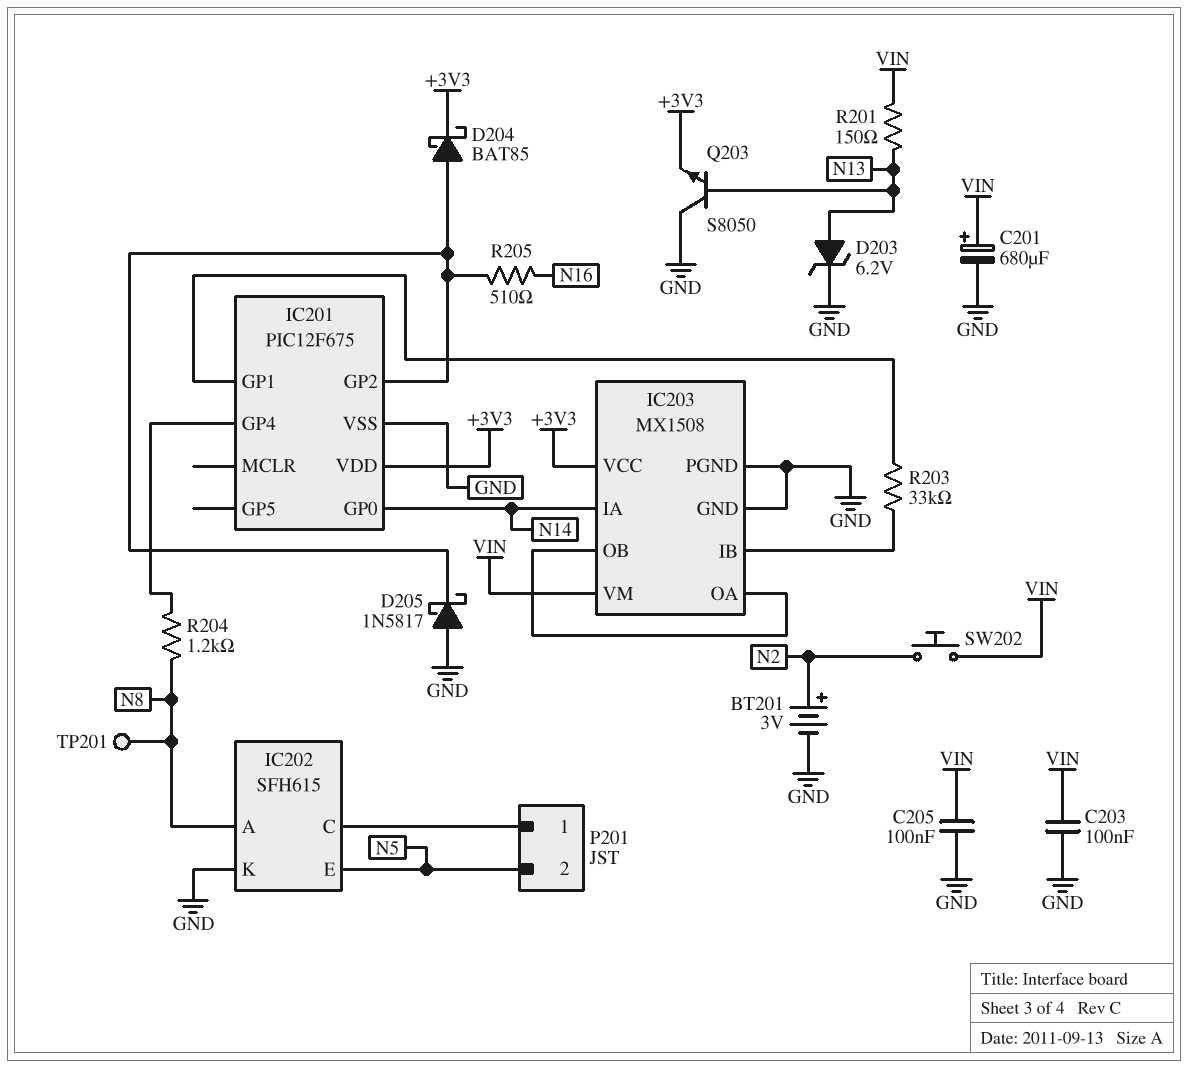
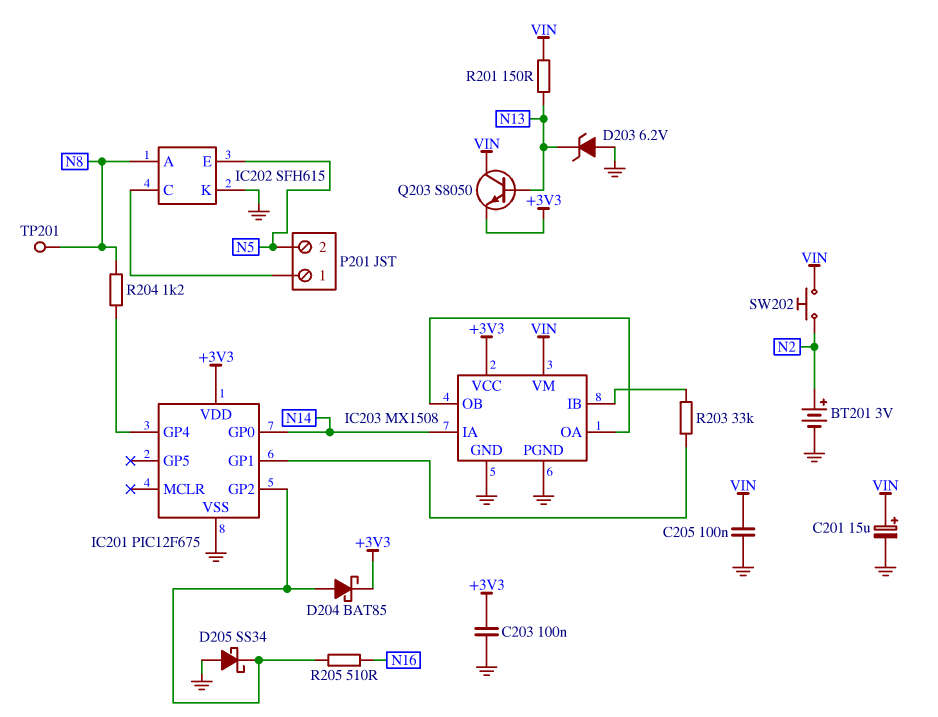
C201: 680uF (plus VIN, minus GND) -> 15uF (plus VIN, minus GND)
C203: 100nF (GND, VIN) -> 100nF (+3V3, GND)
D203: zener 6.2V (A N13, K GND) -> zener 6.2V (A GND, K N13)
D205: schottky 1N5817 (A GND, K IC201/GP2) -> schottky SS34 (A GND, K IC201/GP2)
Q203: NPN S8050 (B N13, C GND, E +3V3) -> NPN S8050 (B N13, C VIN, E +3V3)

